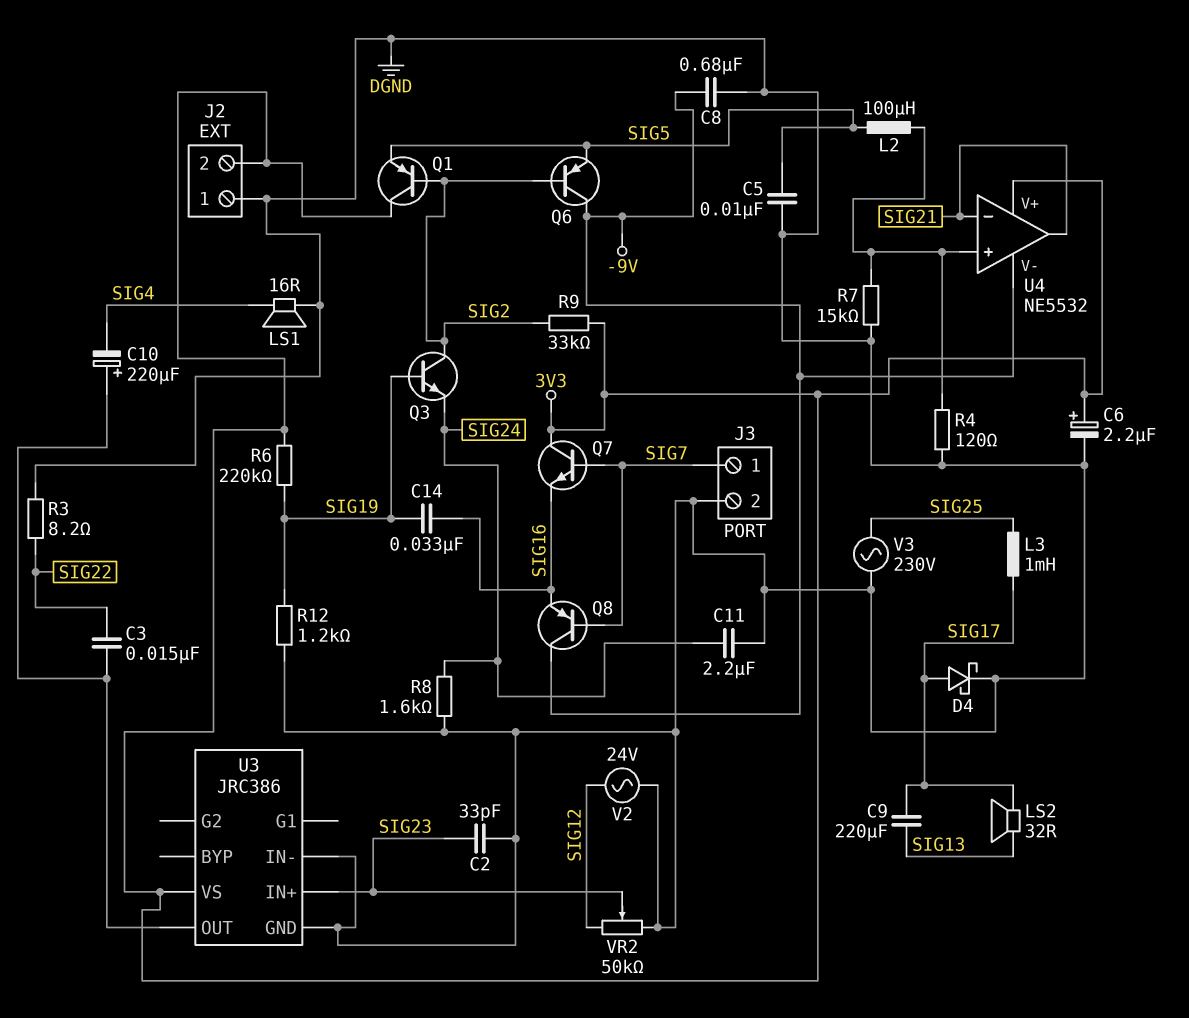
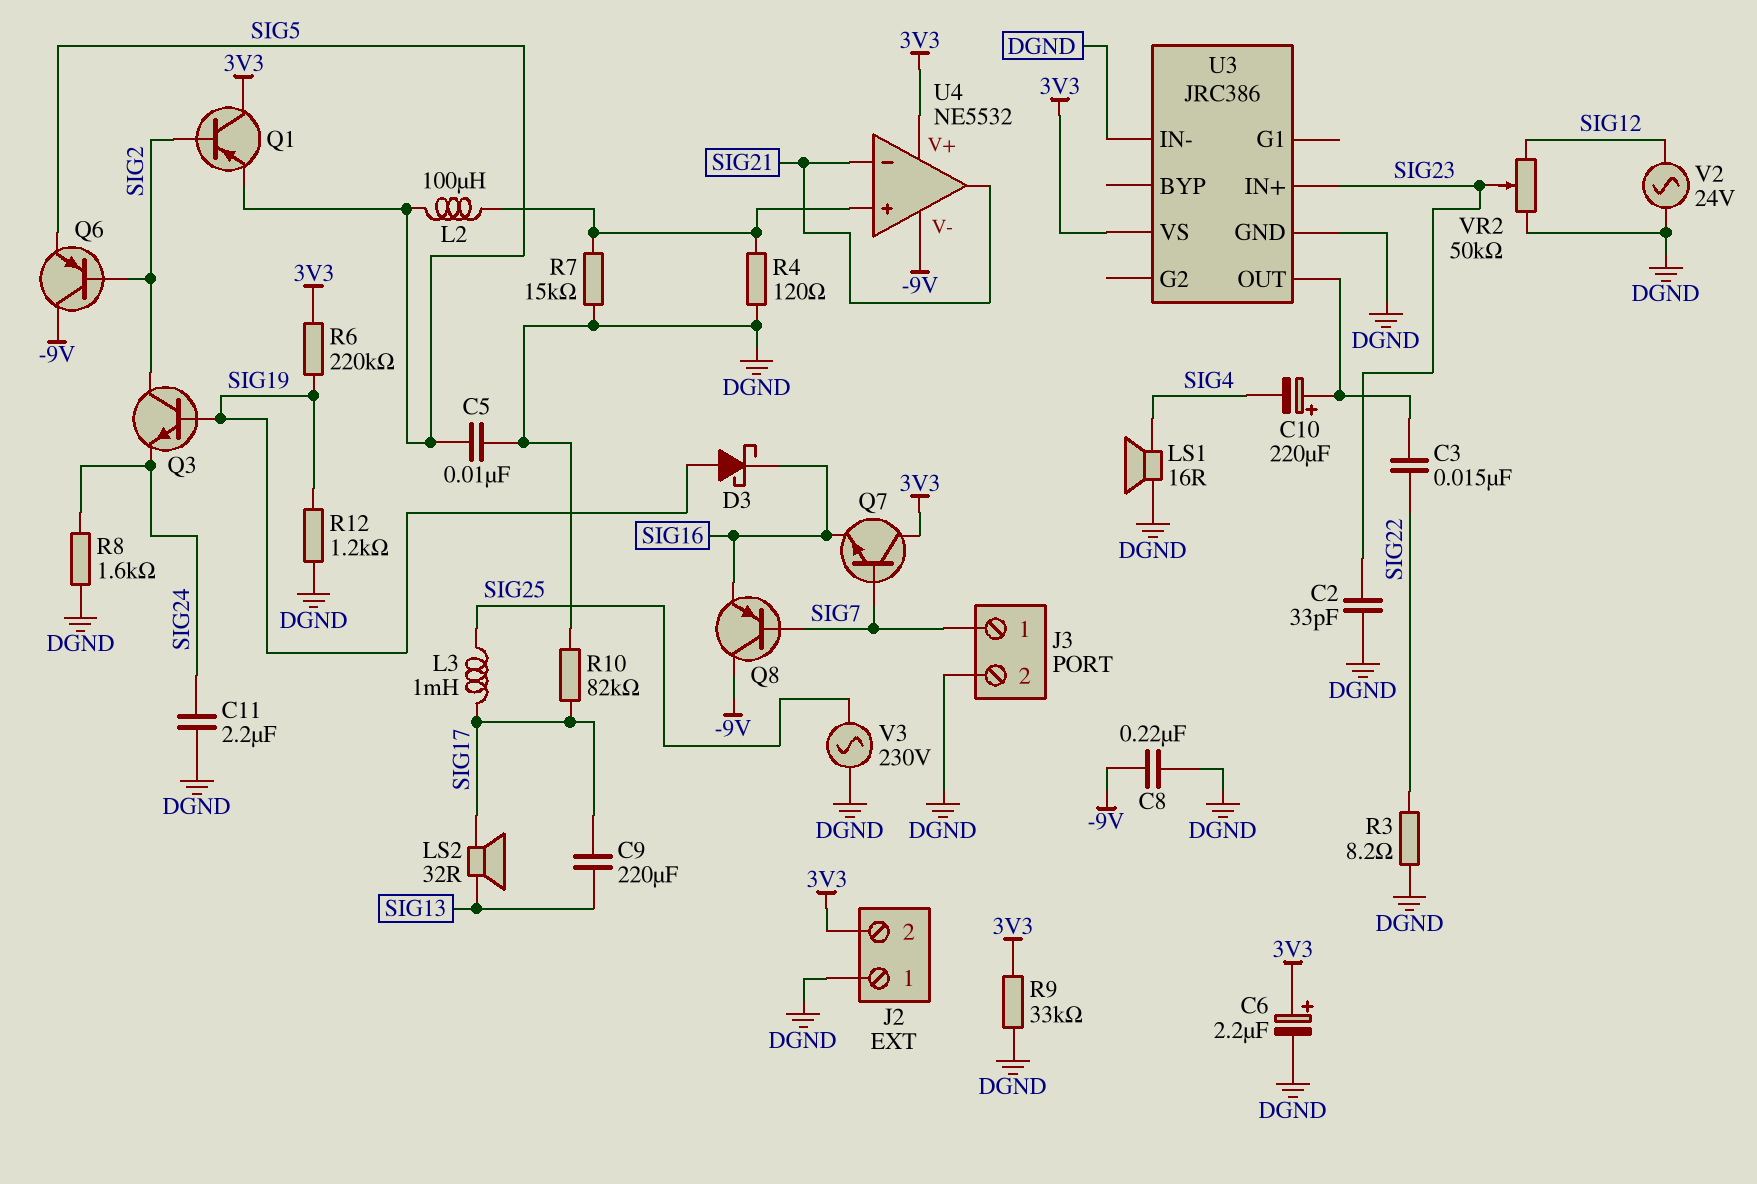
C8: 680nF (-9V, DGND) -> 220nF (-9V, DGND)
C14: 33nF (SIG16, SIG19) -> none
D3: none -> schottky (A SIG19, K SIG16)
D4: schottky (A SIG17, K DGND) -> none
R9: 33k (3V3, SIG2) -> 33k (3V3, DGND)
R10: none -> 82k (DGND, SIG17)

